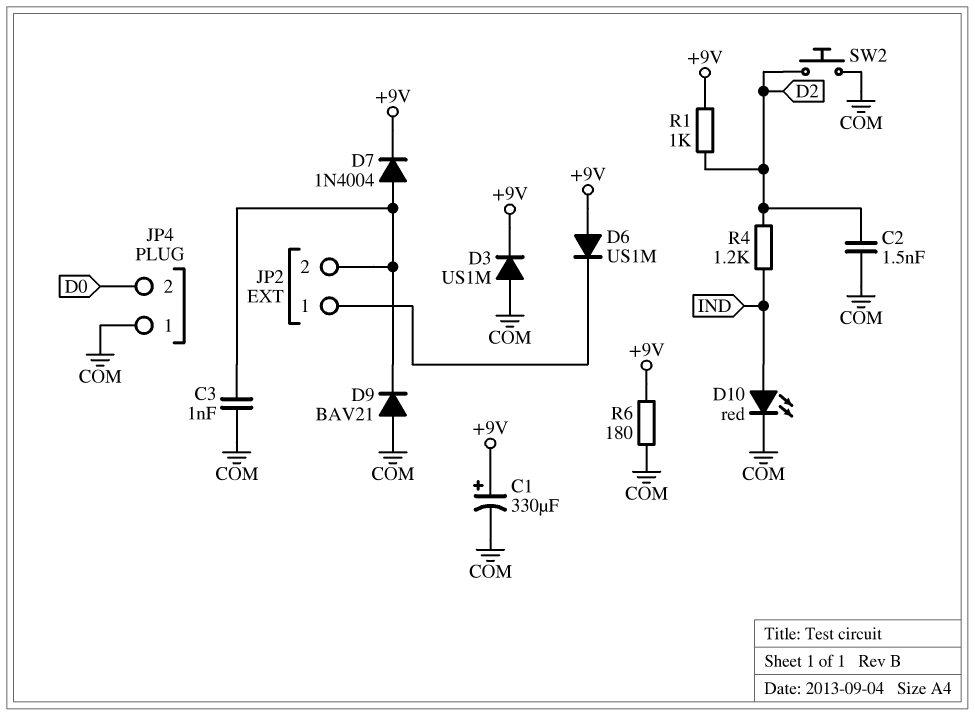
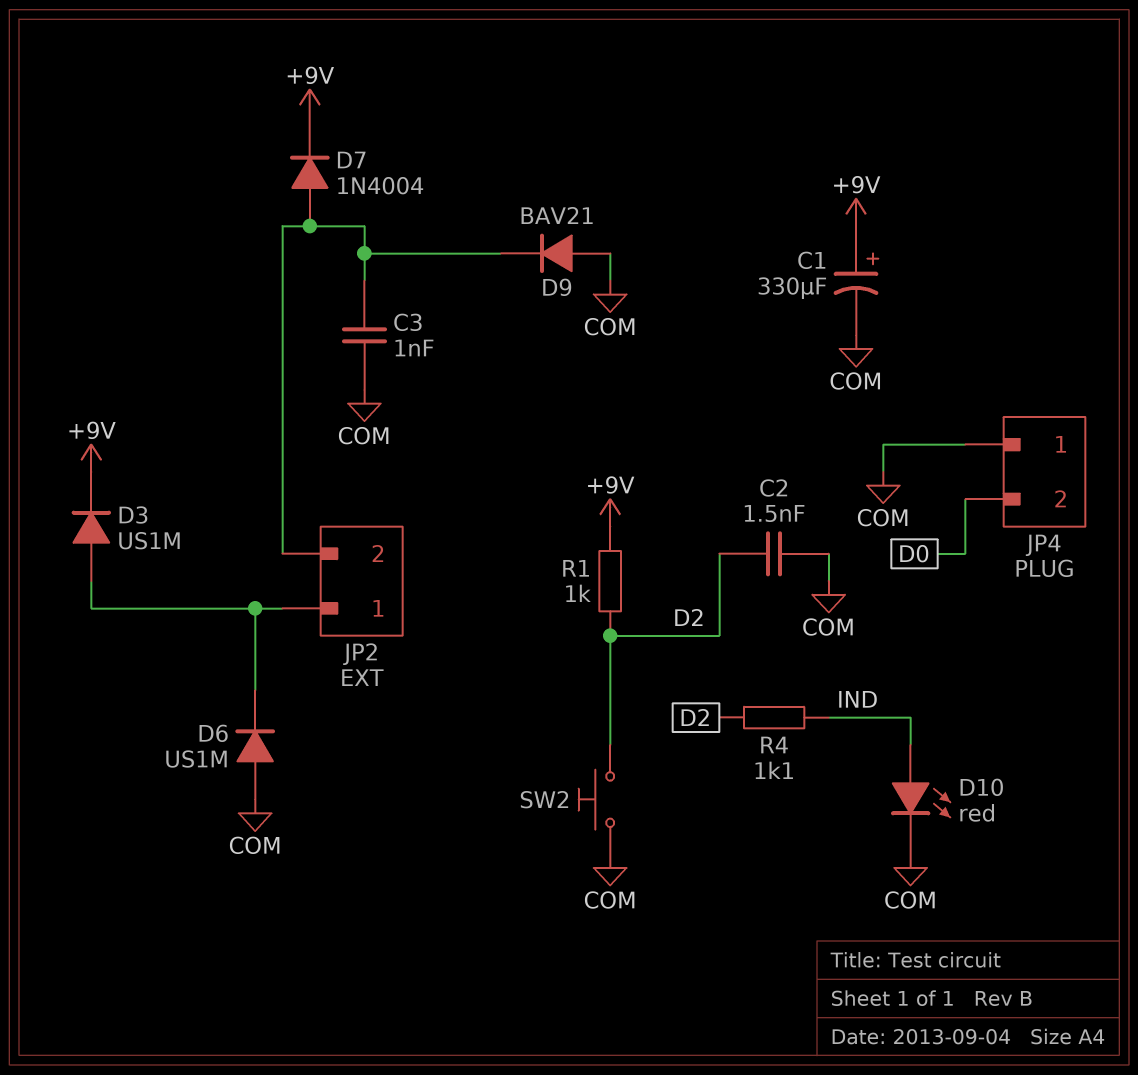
D3: diode US1M (A COM, K +9V) -> diode US1M (A JP2/1, K +9V)
D6: diode US1M (A +9V, K JP2/1) -> diode US1M (A COM, K JP2/1)
R4: 1.2k (D2, IND) -> 1.1k (D2, IND)
R6: 180 (+9V, COM) -> none

